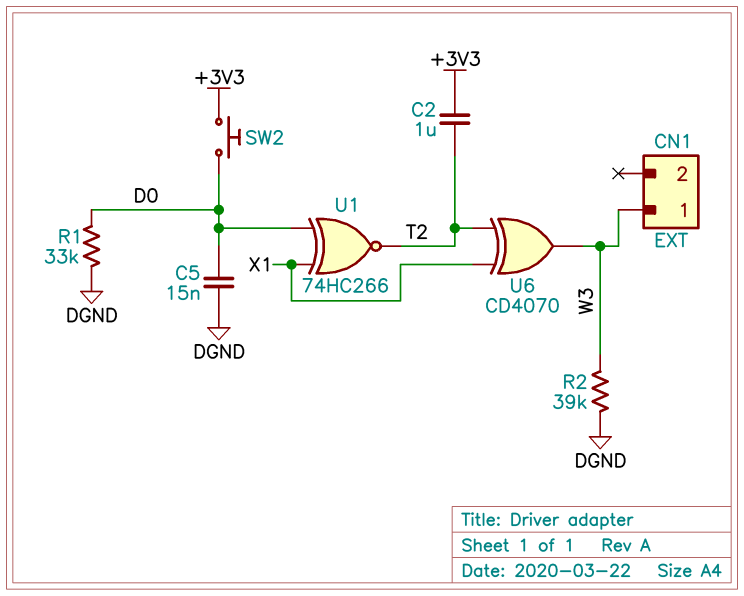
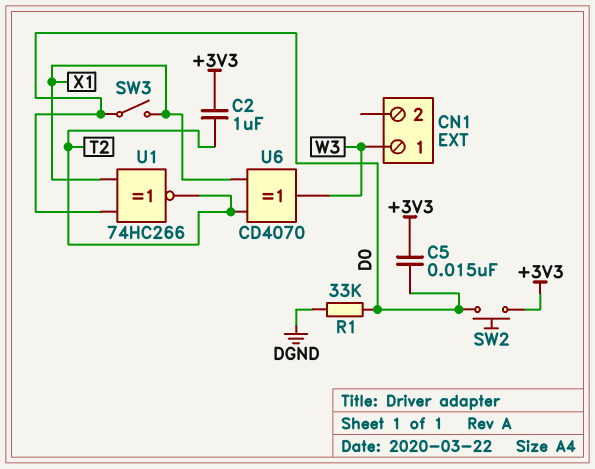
C5: 15nF (D0, DGND) -> 15nF (+3V3, D0)
R2: 39k (DGND, W3) -> none
SW3: none -> switch (D0, X1)

